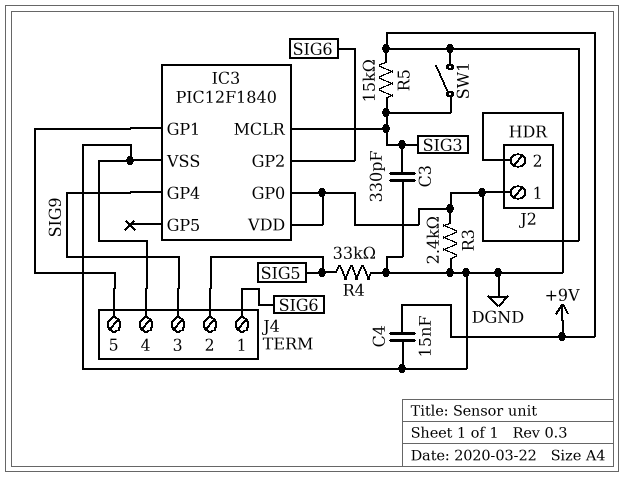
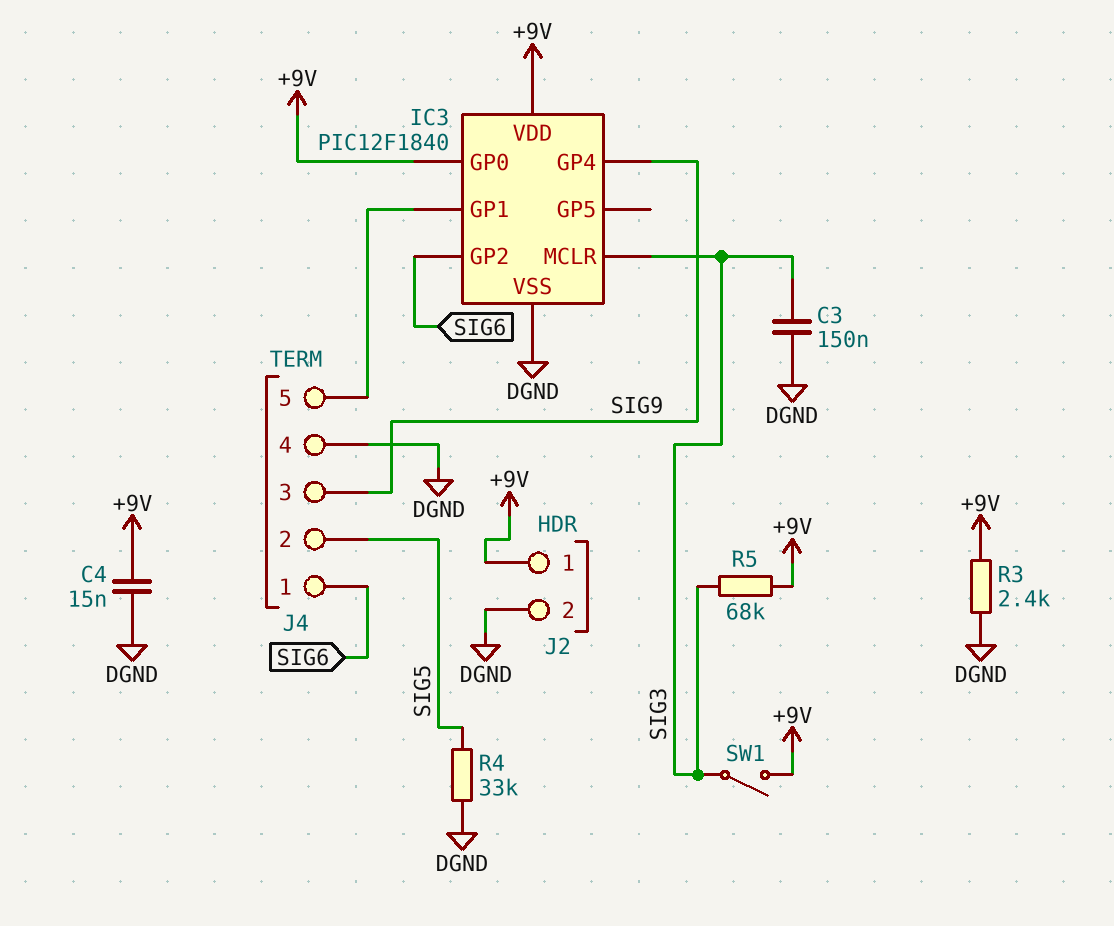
C3: 330pF (DGND, SIG3) -> 150nF (DGND, SIG3)
R5: 15k (+9V, SIG3) -> 68k (+9V, SIG3)

